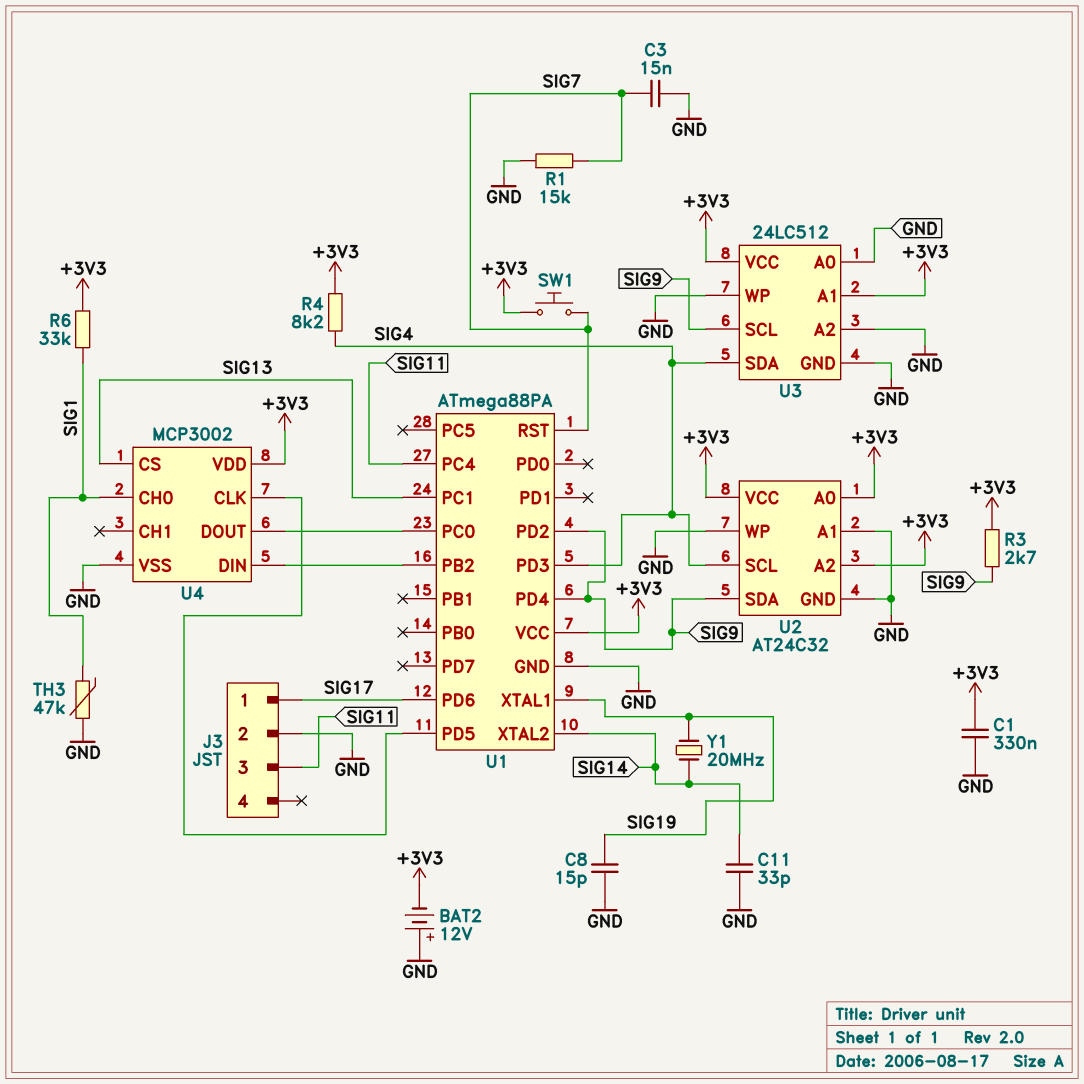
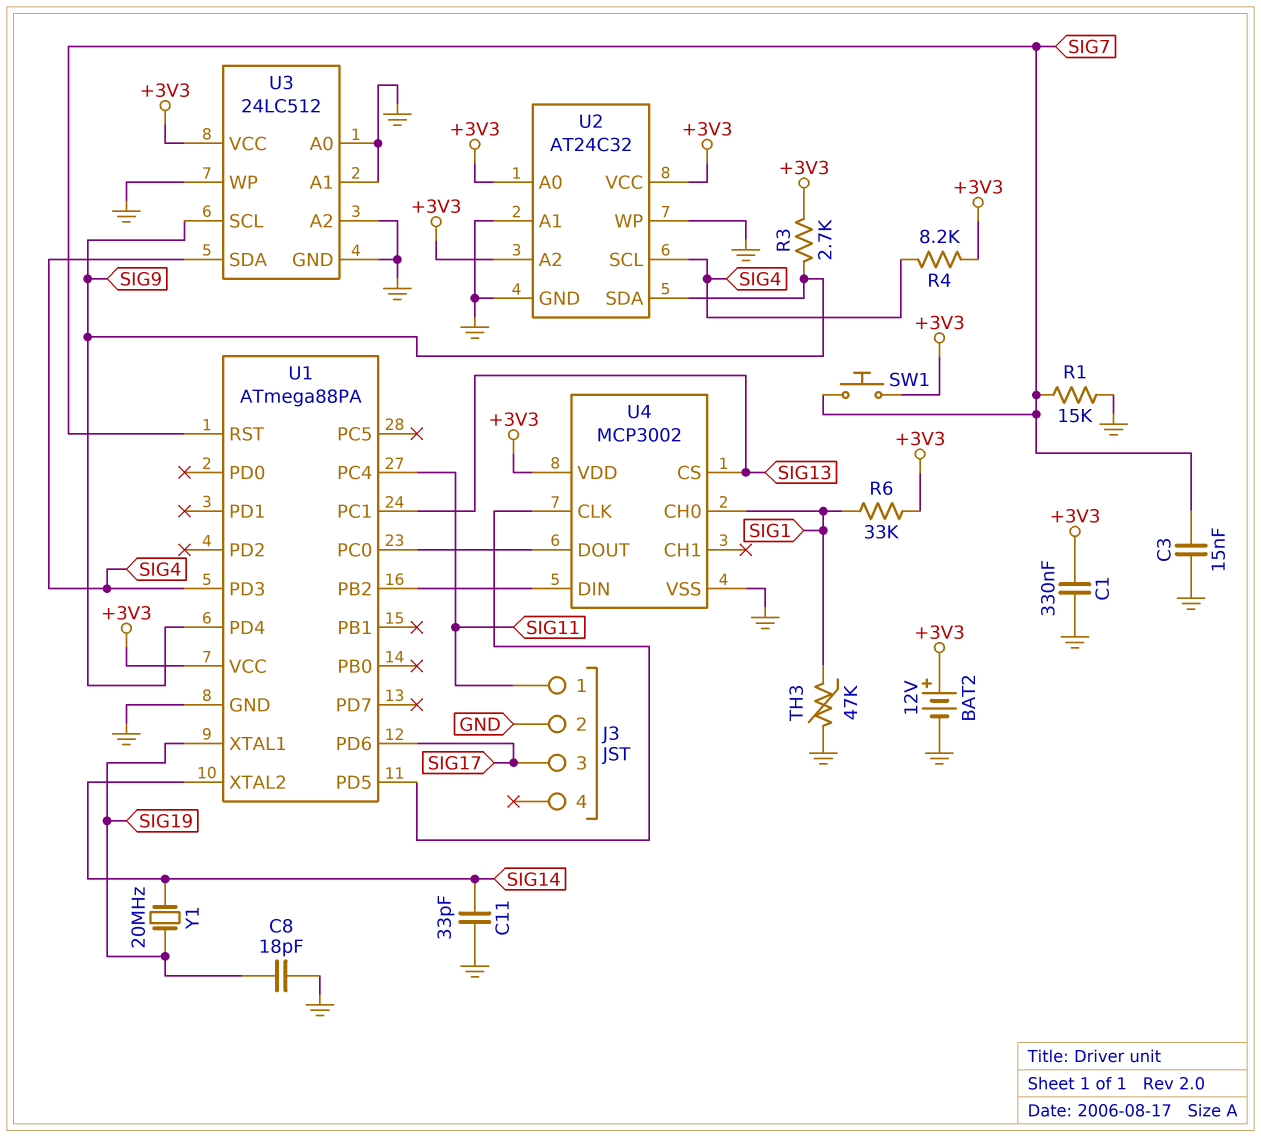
BAT2: 12V (plus GND, minus +3V3) -> 12V (plus +3V3, minus GND)
C8: 15pF (GND, SIG19) -> 18pF (GND, SIG19)
J3 pin 1: SIG17 -> SIG11
J3 pin 3: SIG11 -> SIG17
U1 pin PD2: SIG9 -> none
U3 pin A1: +3V3 -> GND

